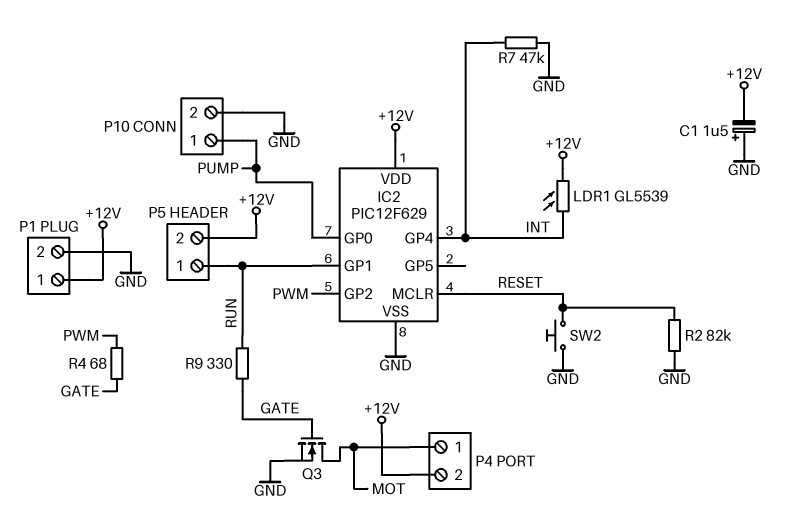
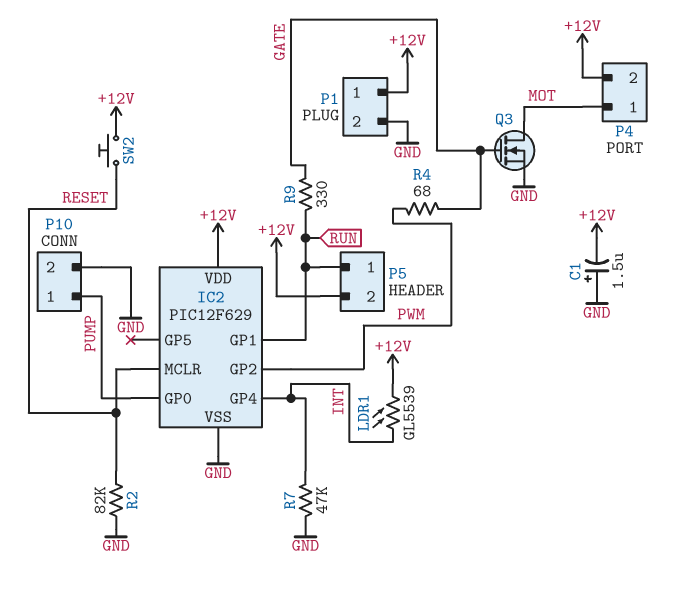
SW2: button (GND, RESET) -> button (+12V, RESET)

